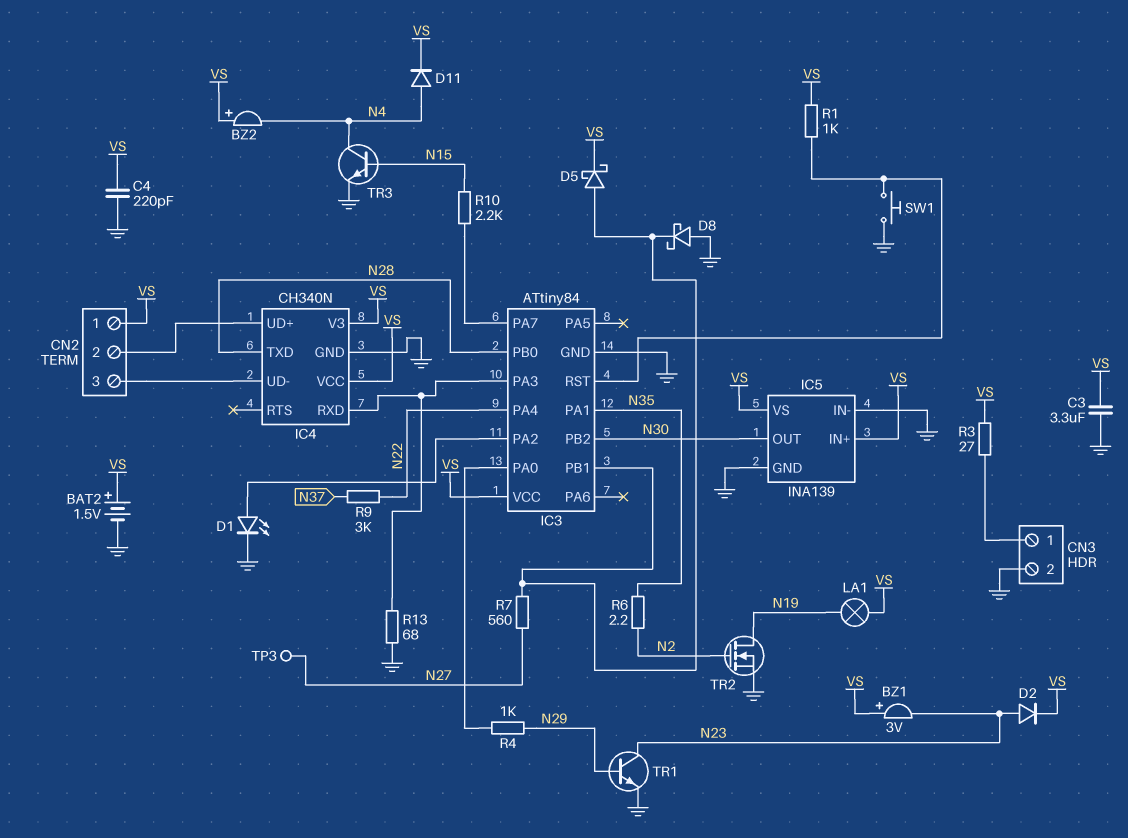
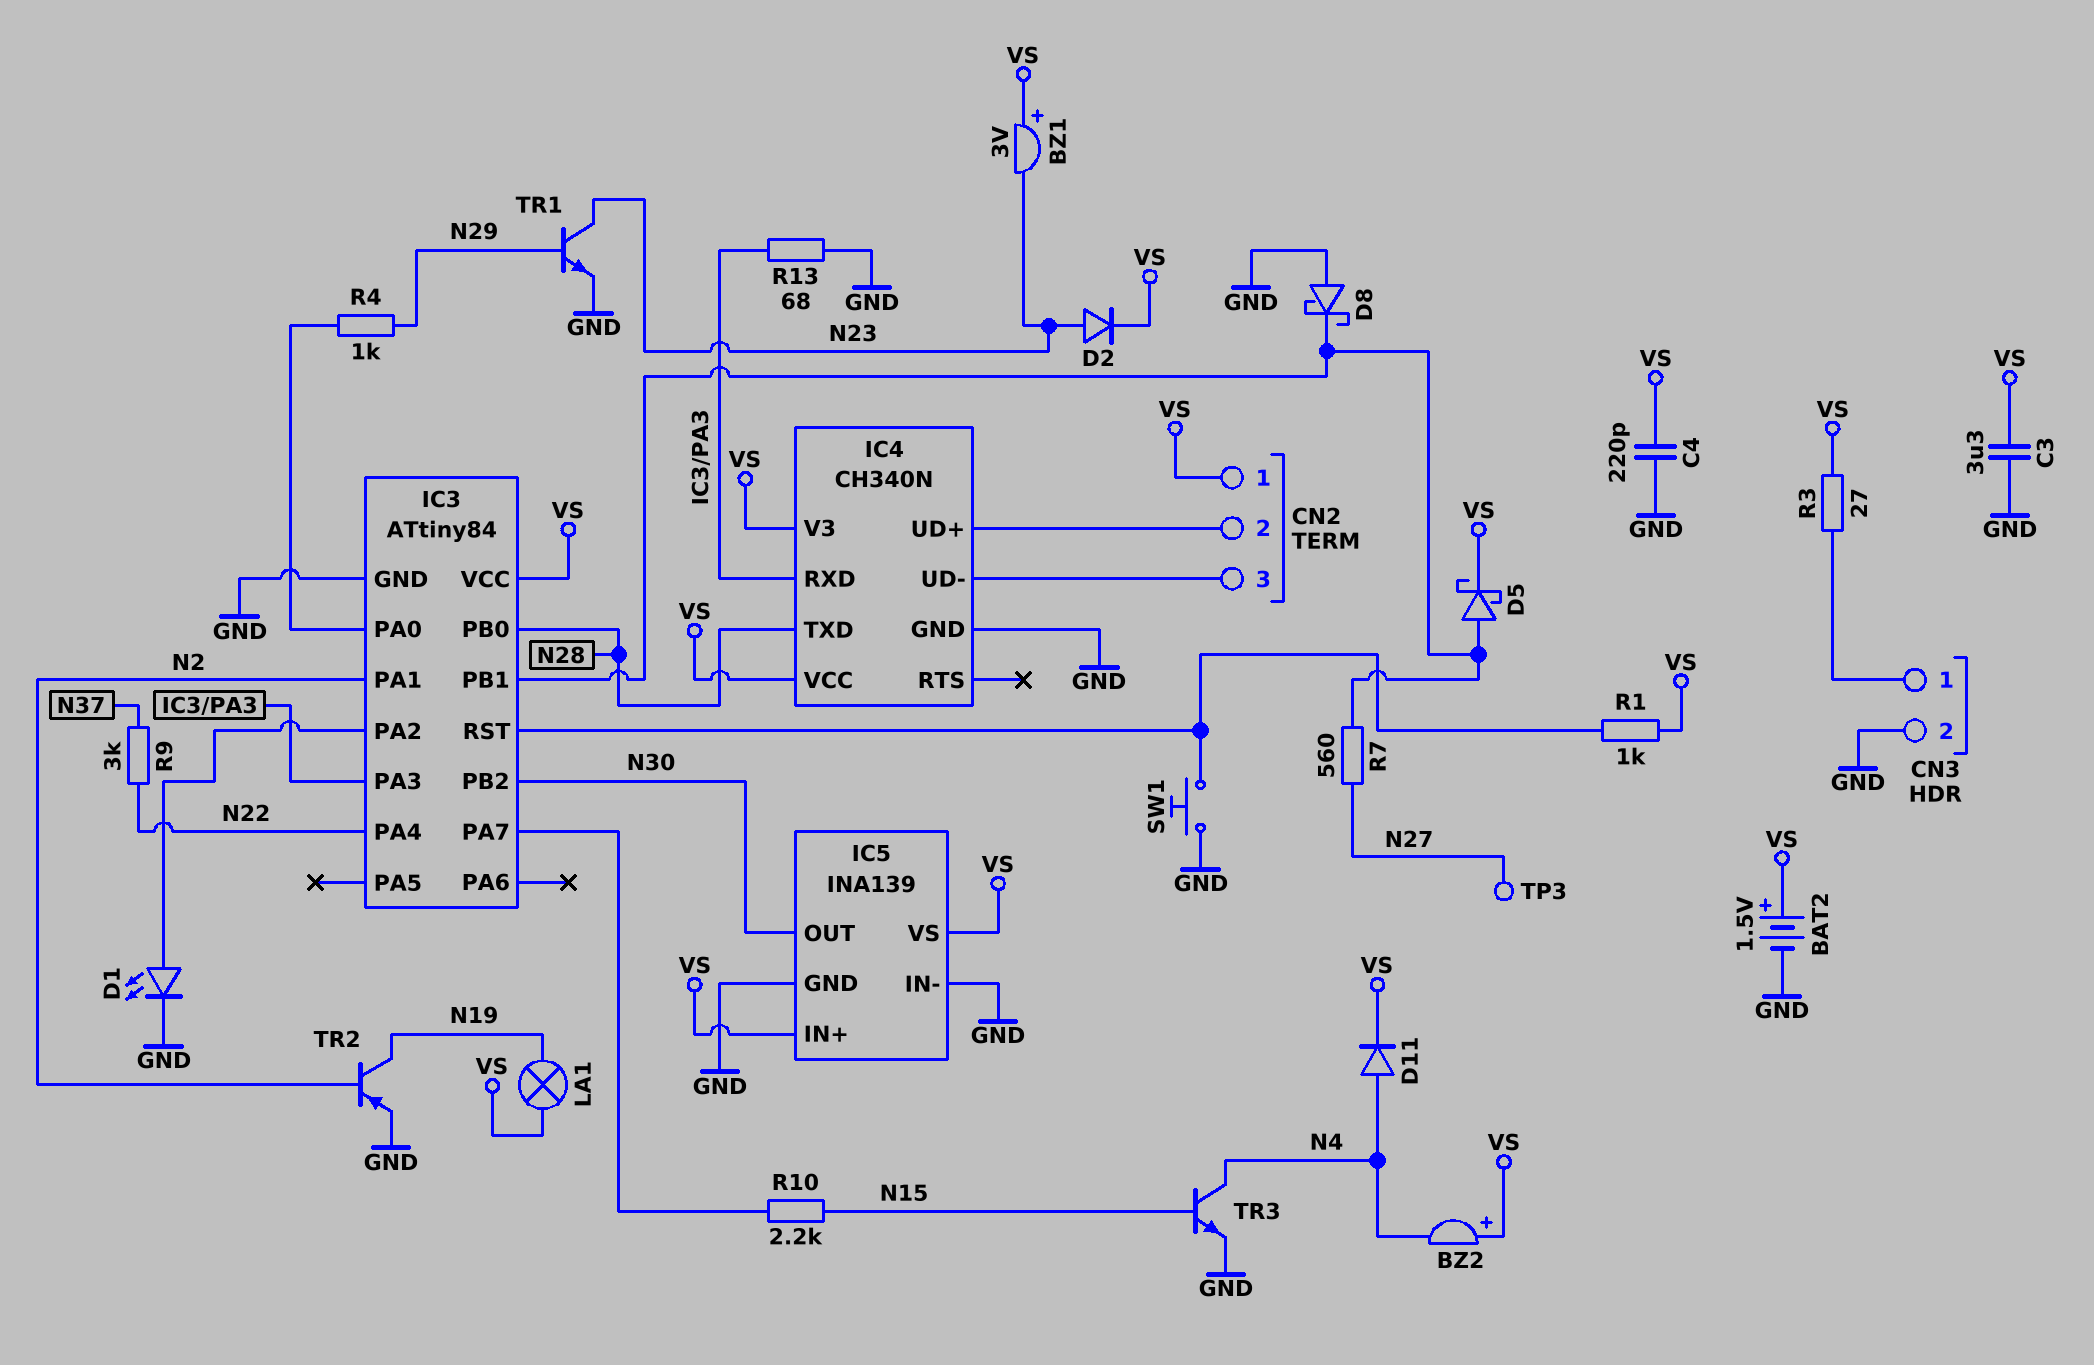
IC3 pin PA1: N35 -> N2
R6: 2.2 (N2, N35) -> none
TR2: NMOS (G N2, D N19, S GND) -> PNP (B N2, C N19, E GND)

